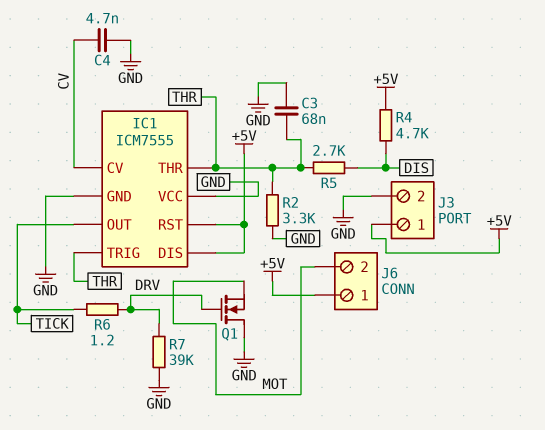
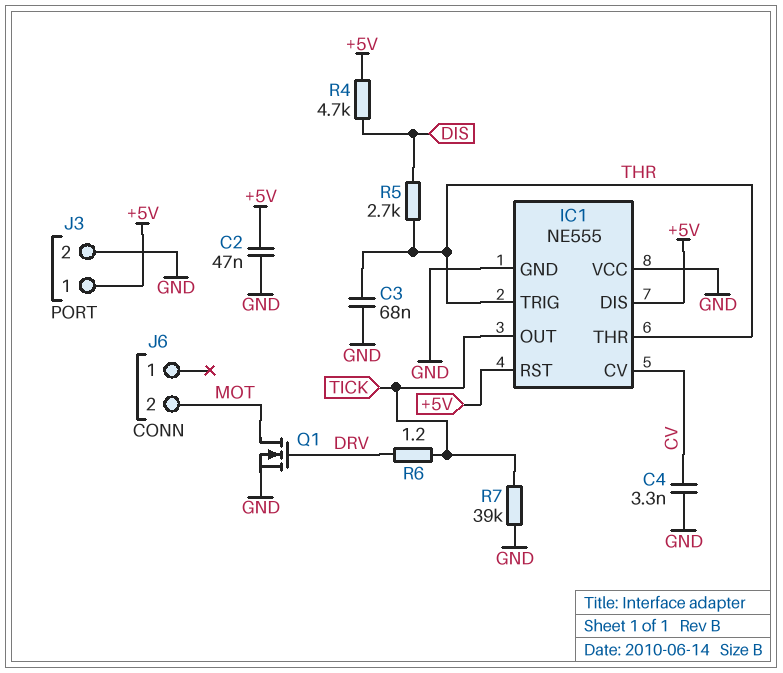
C2: none -> 47nF (+5V, GND)
C4: 4.7nF (CV, GND) -> 3.3nF (CV, GND)
IC1: ICM7555 -> NE555
J6 pin 1: +5V -> none
Q1: NMOS (G DRV, D GND, S MOT) -> NMOS (G DRV, D MOT, S GND)
R2: 3.3k (GND, THR) -> none
R7: 39k (DRV, GND) -> 39k (GND, TICK)

